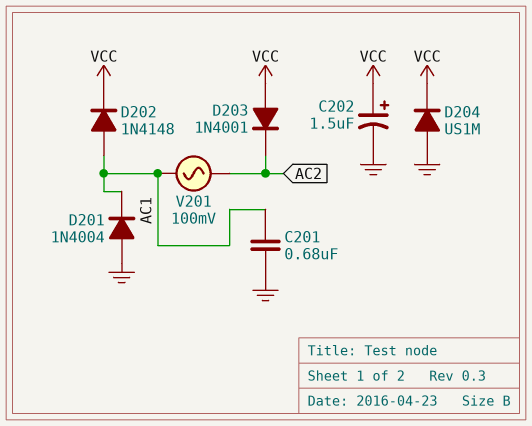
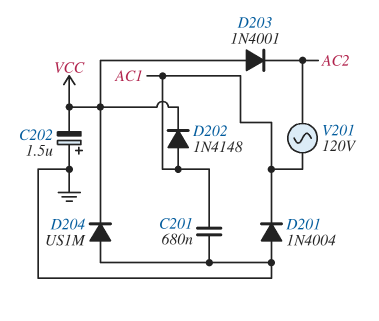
C202: 1.5uF (plus VCC, minus GND) -> 1.5uF (plus GND, minus VCC)
V201: AC 100mV (AC1, AC2) -> AC 120V (AC1, AC2)

